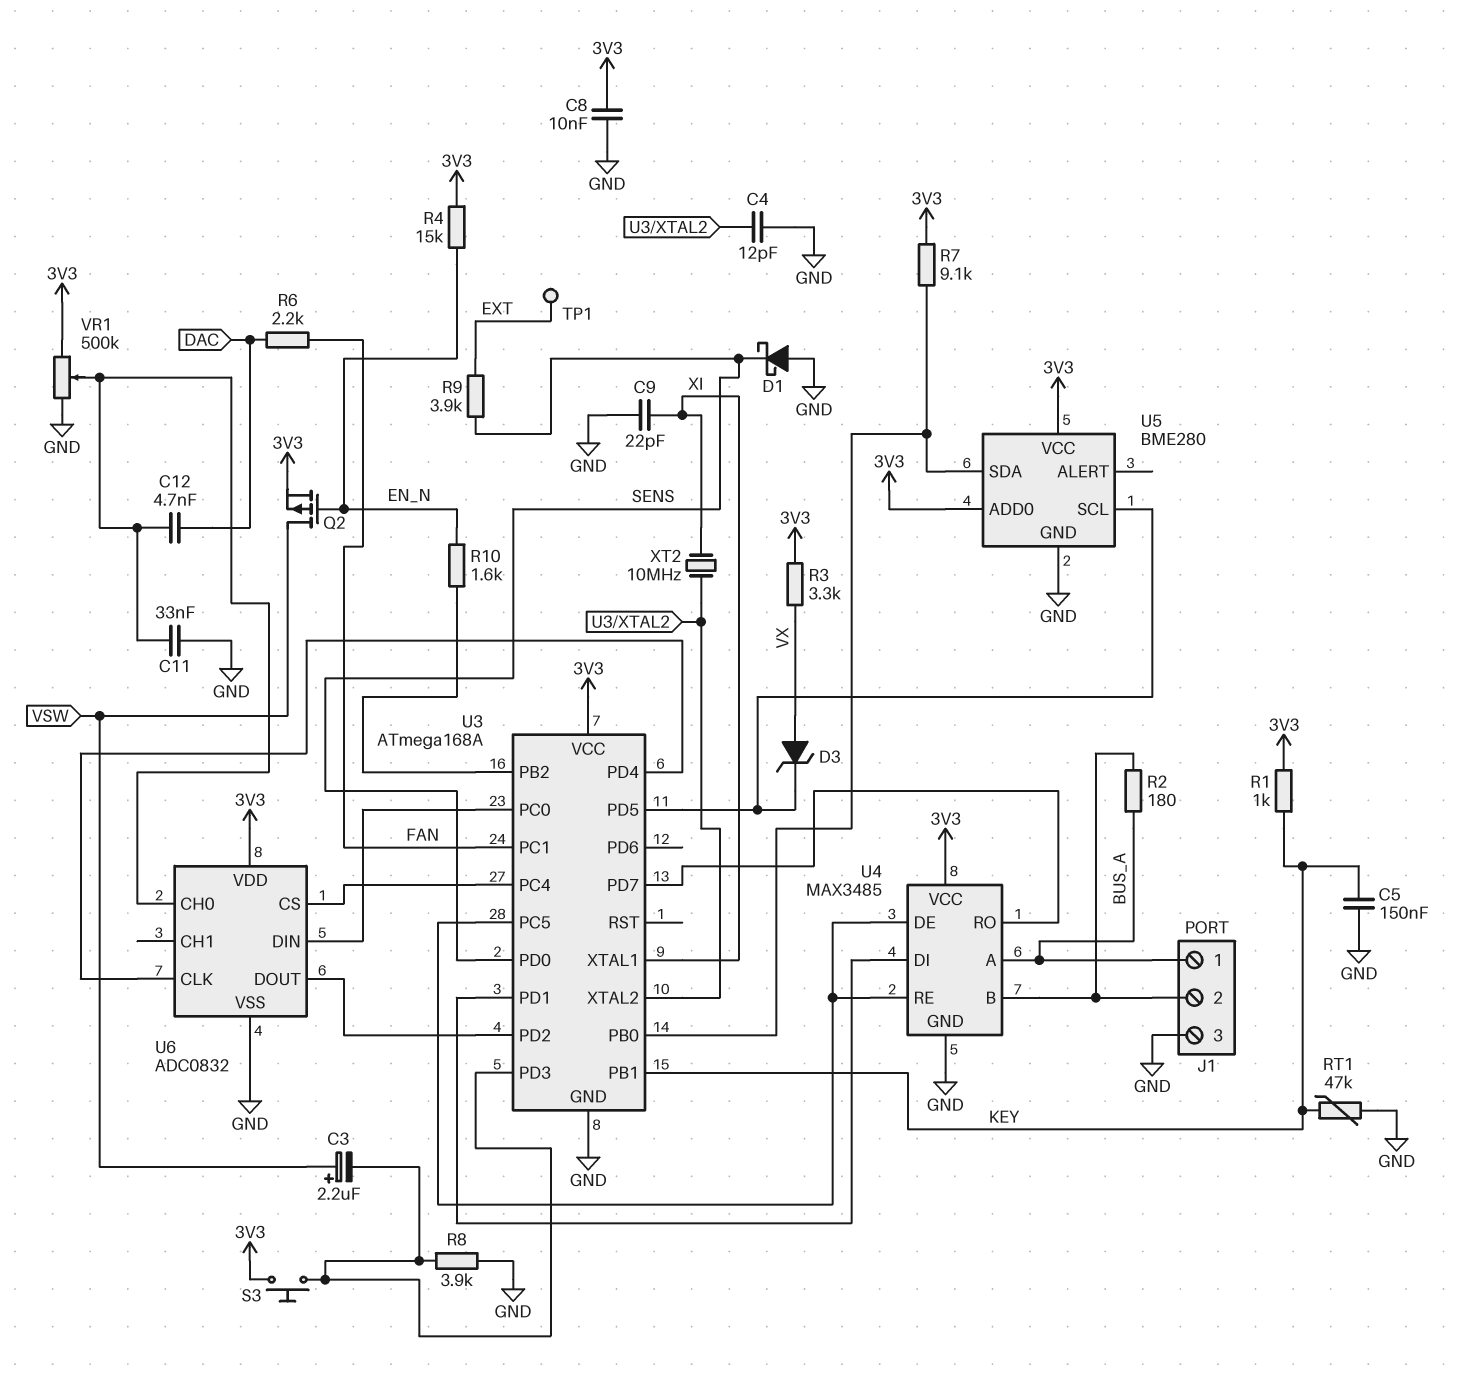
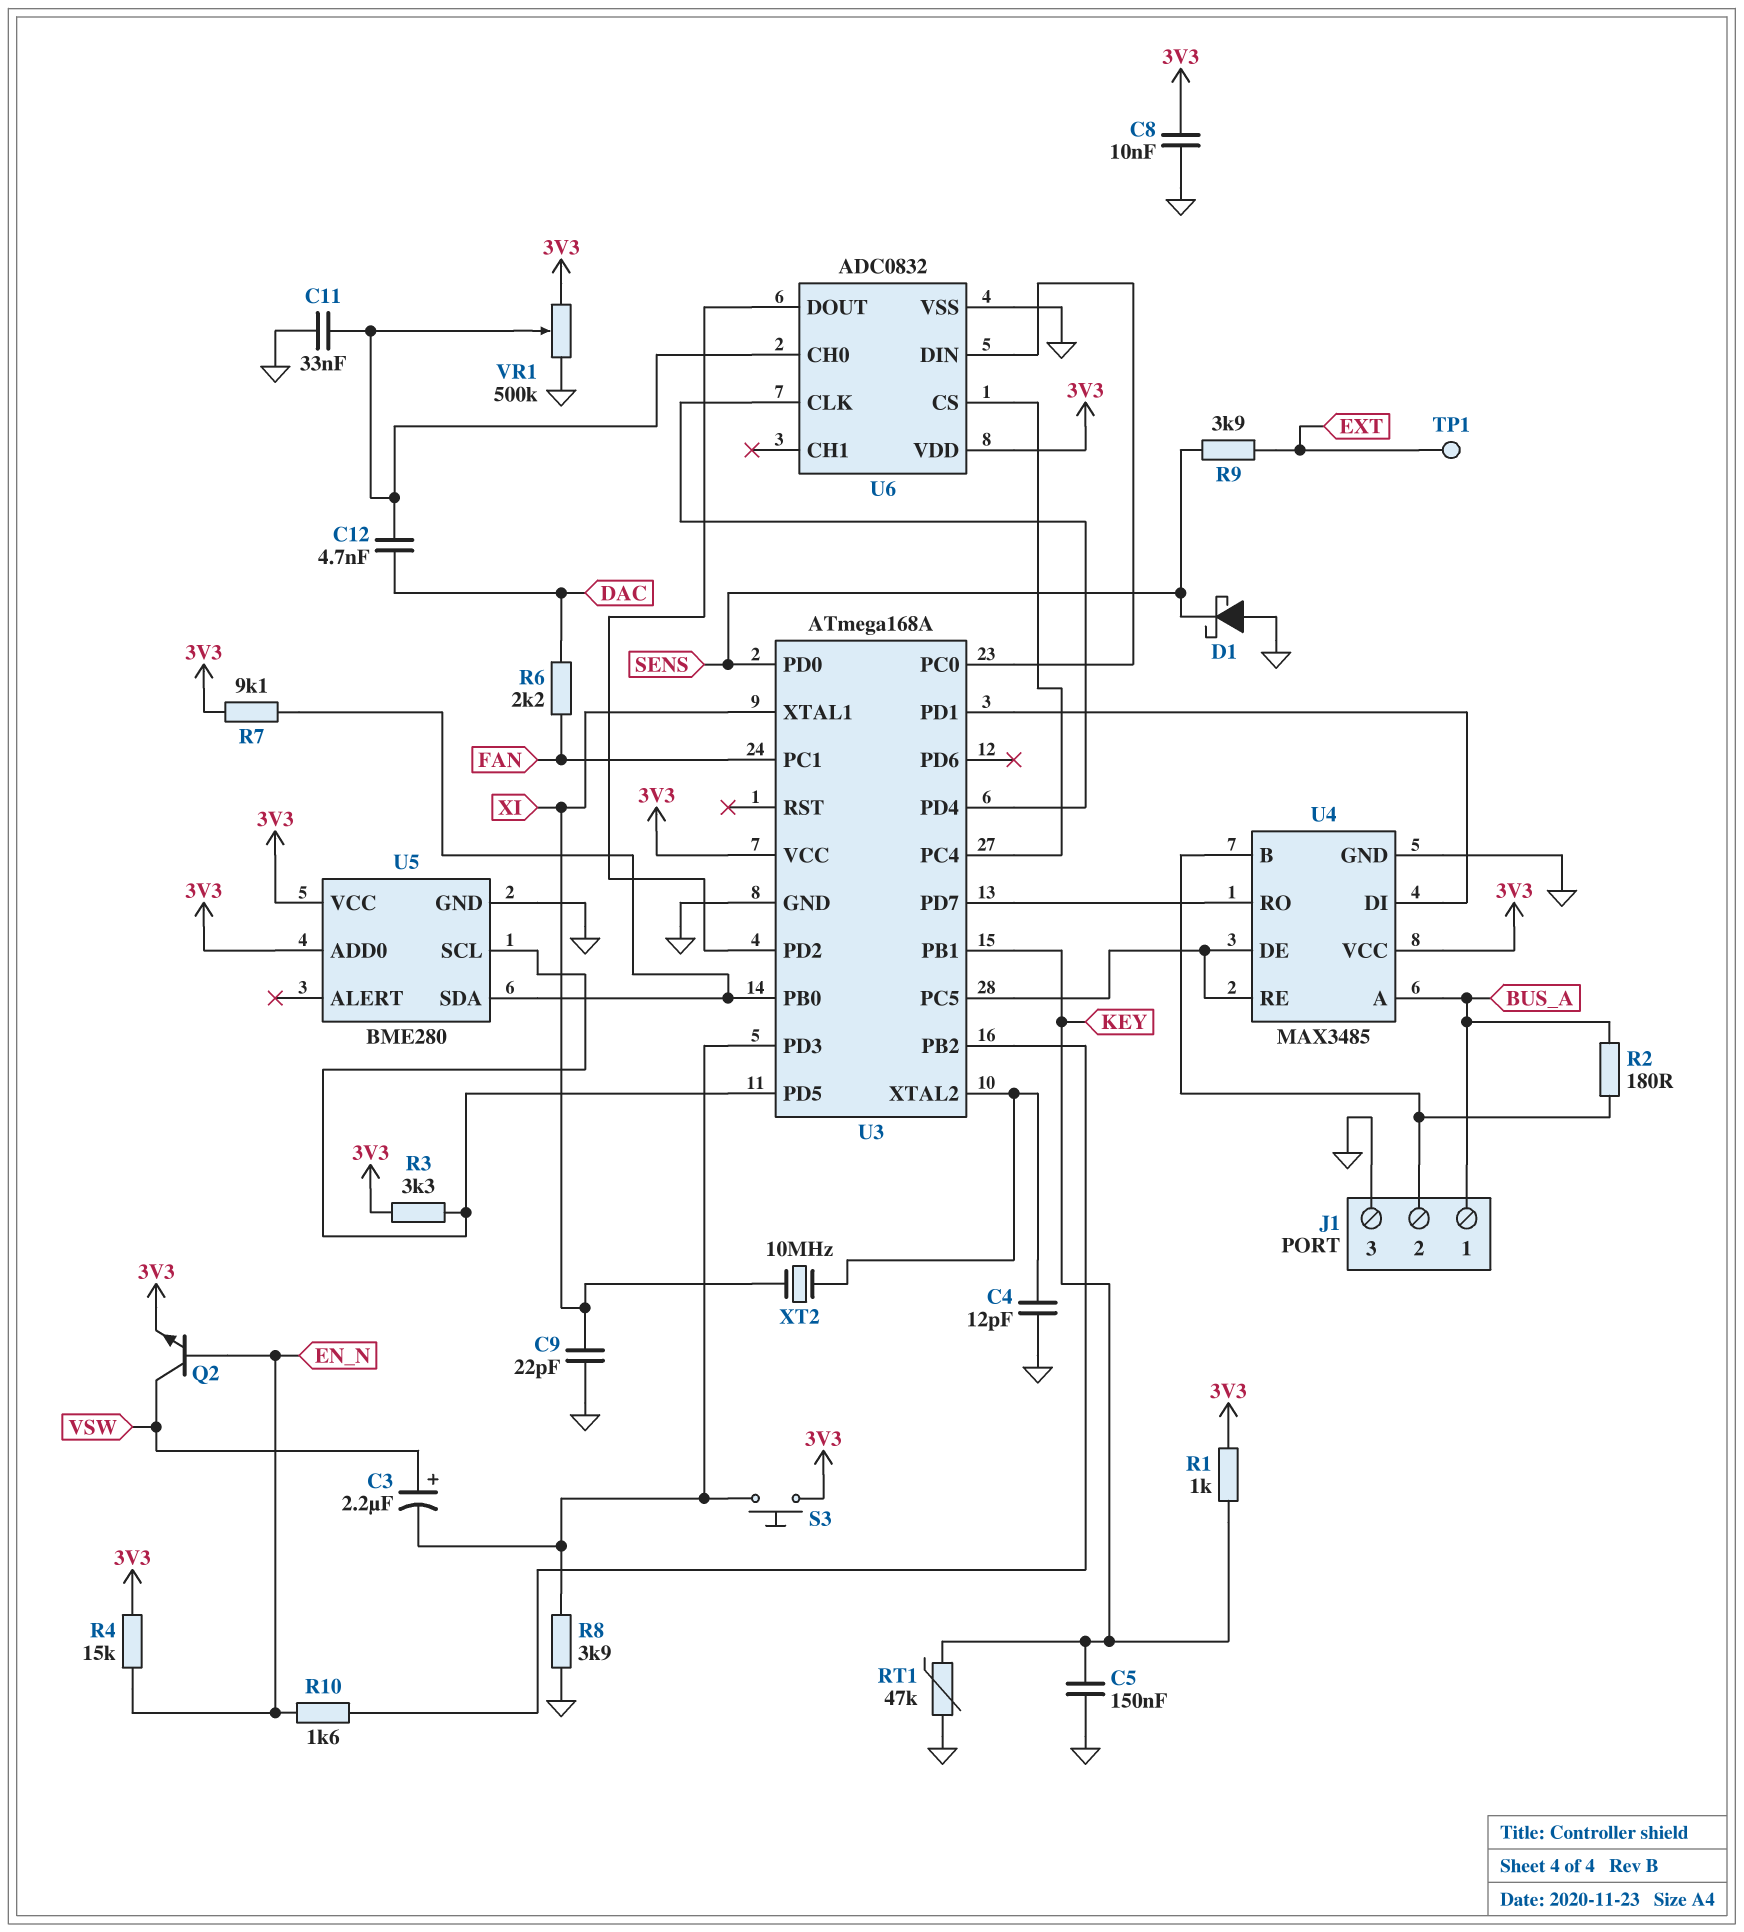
D3: zener (A VX, K U3/PD5) -> none
Q2: PMOS (G EN_N, D VSW, S 3V3) -> NPN (B EN_N, C VSW, E 3V3)
R3: 3.3k (3V3, VX) -> 3.3k (3V3, U3/PD5)

